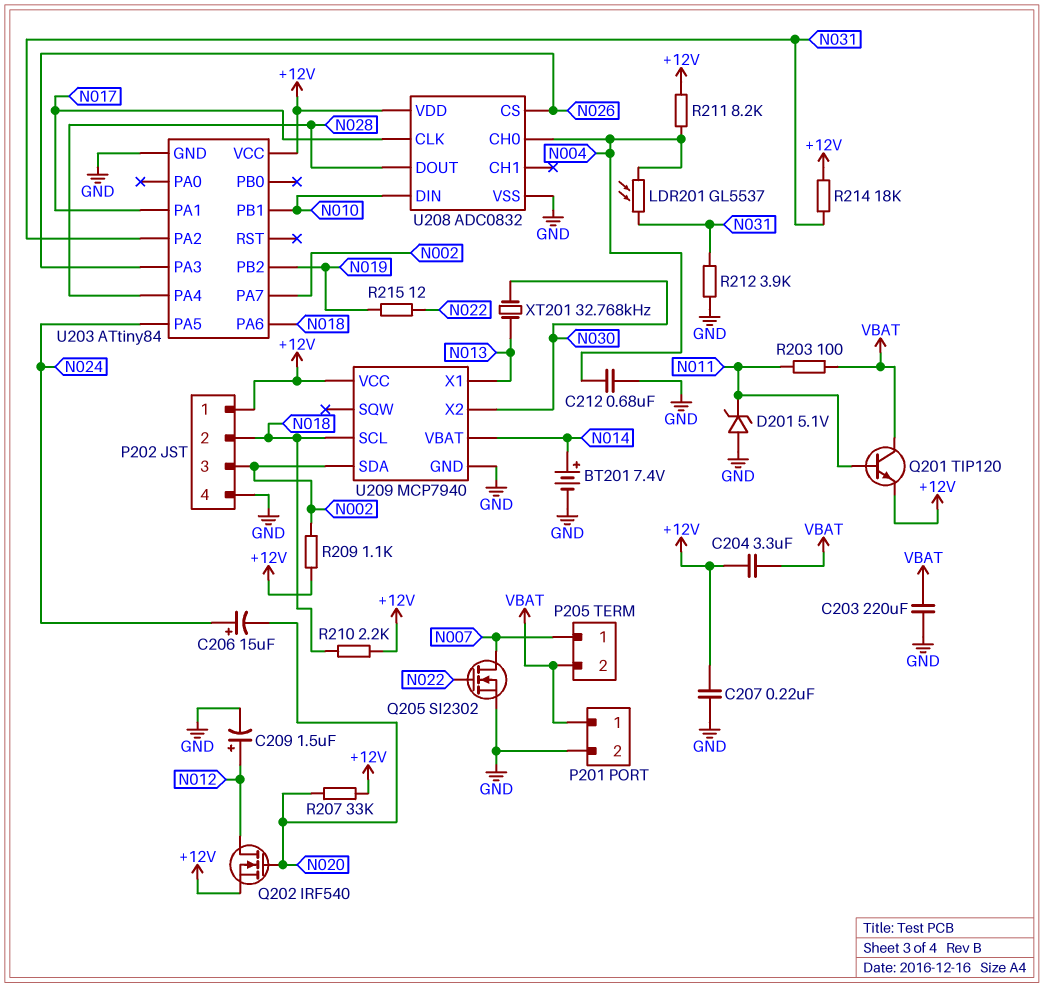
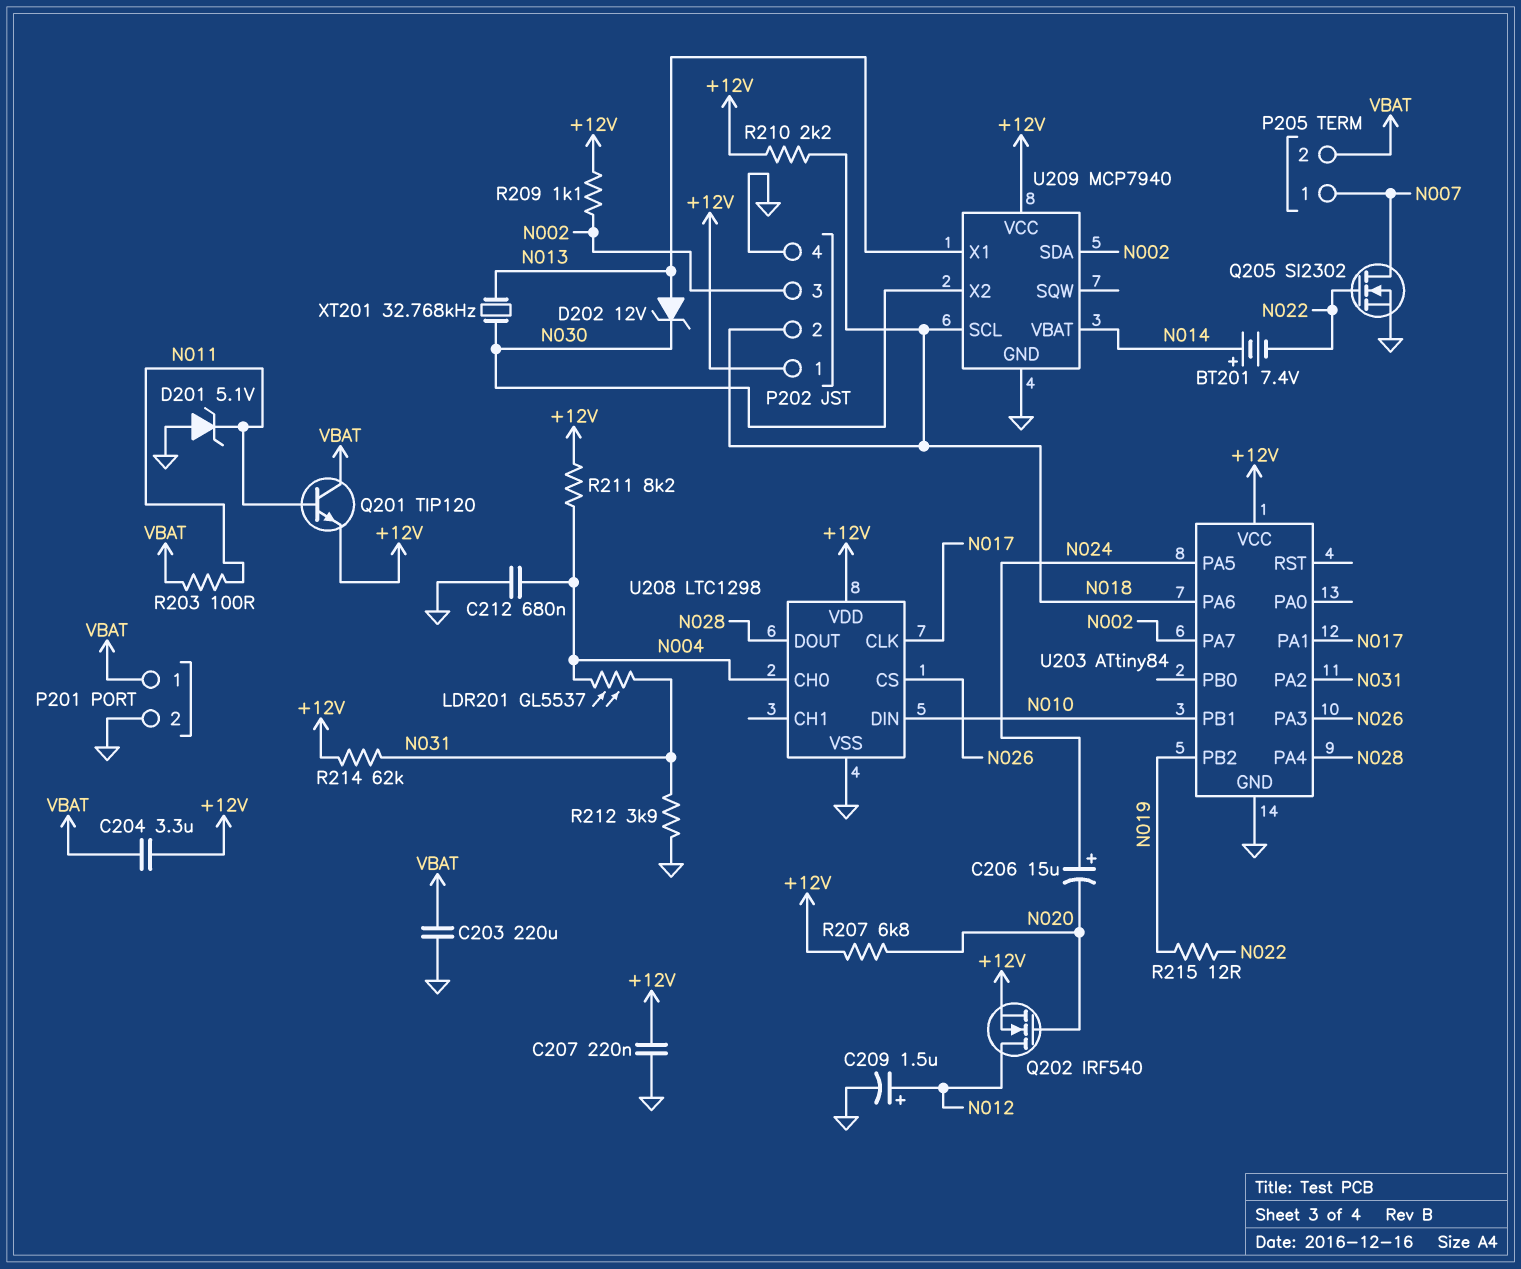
BT201: 7.4V (plus N014, minus GND) -> 7.4V (plus N014, minus N022)
D202: none -> zener 12V (A N013, K N030)
R207: 33k (+12V, N020) -> 6.8k (+12V, N020)
R214: 18k (+12V, N031) -> 62k (+12V, N031)
U208: ADC0832 -> LTC1298

